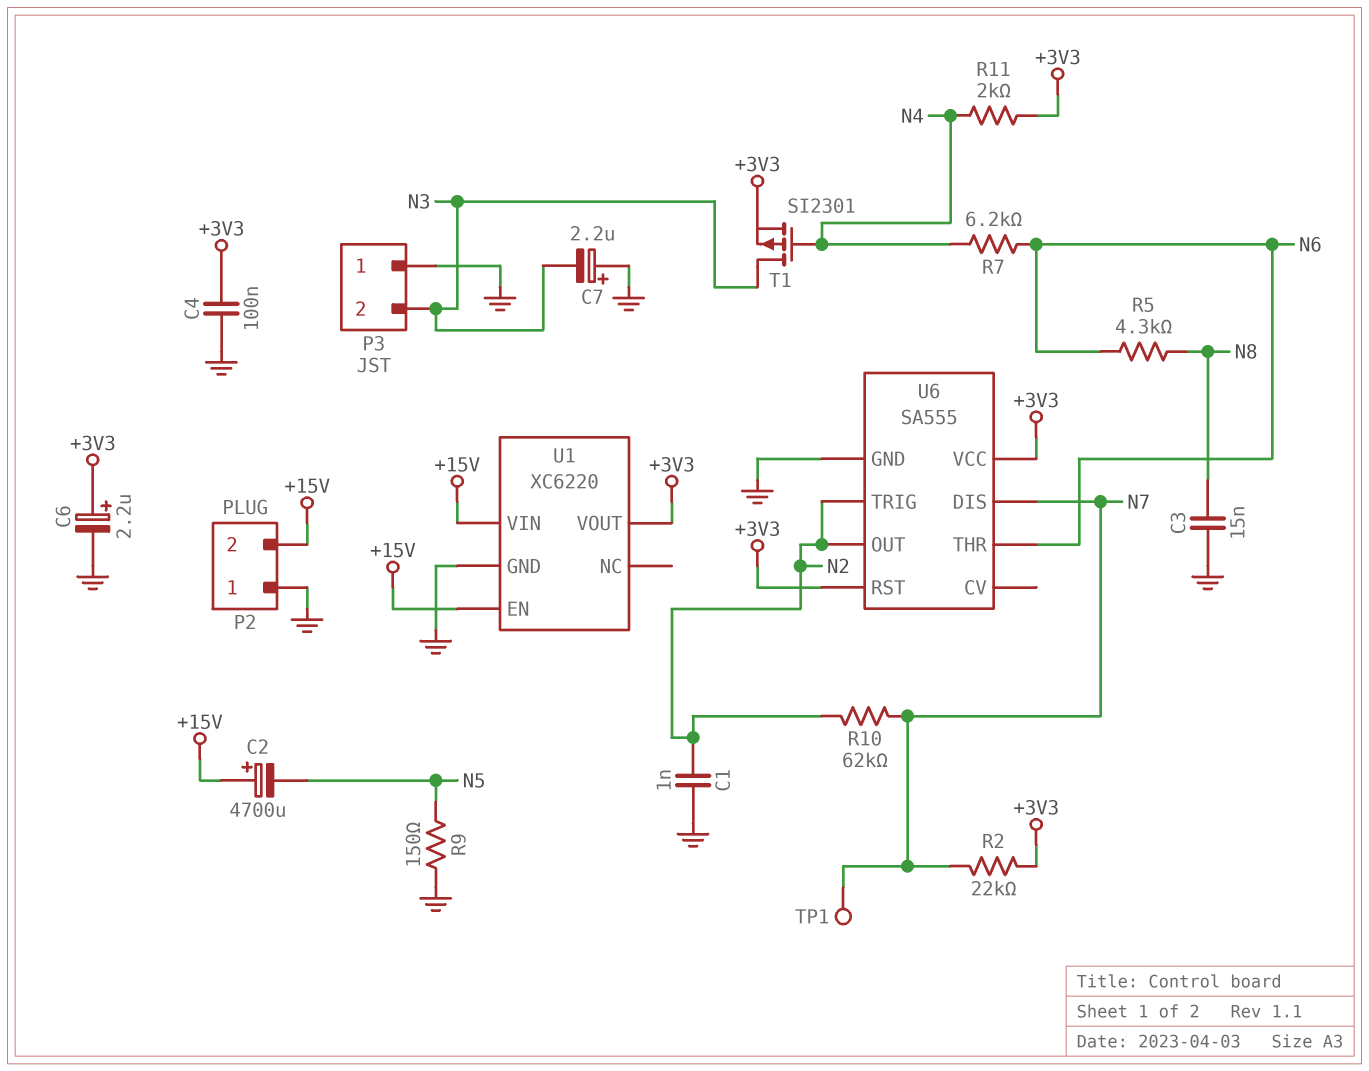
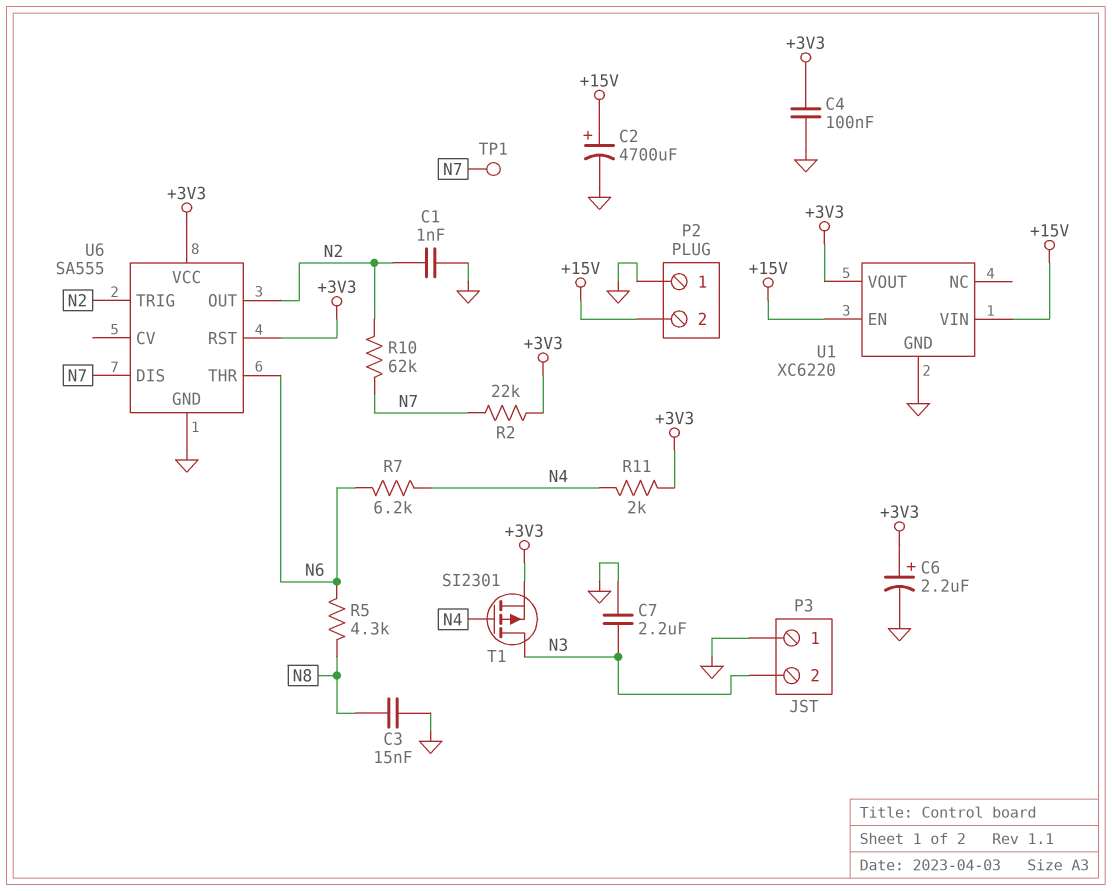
C2: 4700uF (plus +15V, minus N5) -> 4700uF (plus +15V, minus GND)
C7: 2.2uF (plus GND, minus N3) -> 2.2uF (GND, N3)
R9: 150 (GND, N5) -> none

